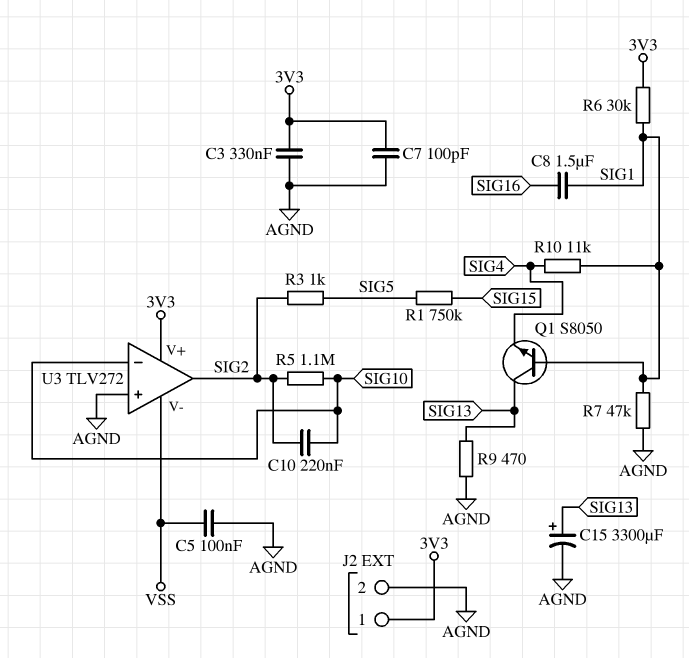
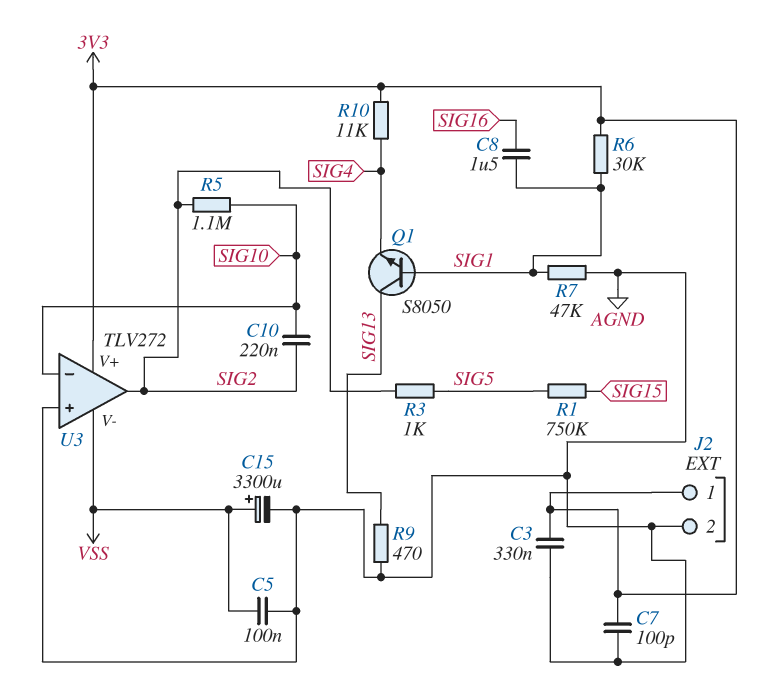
C15: 3300uF (plus SIG13, minus AGND) -> 3300uF (plus VSS, minus AGND)
R10: 11k (SIG1, SIG4) -> 11k (3V3, SIG4)

